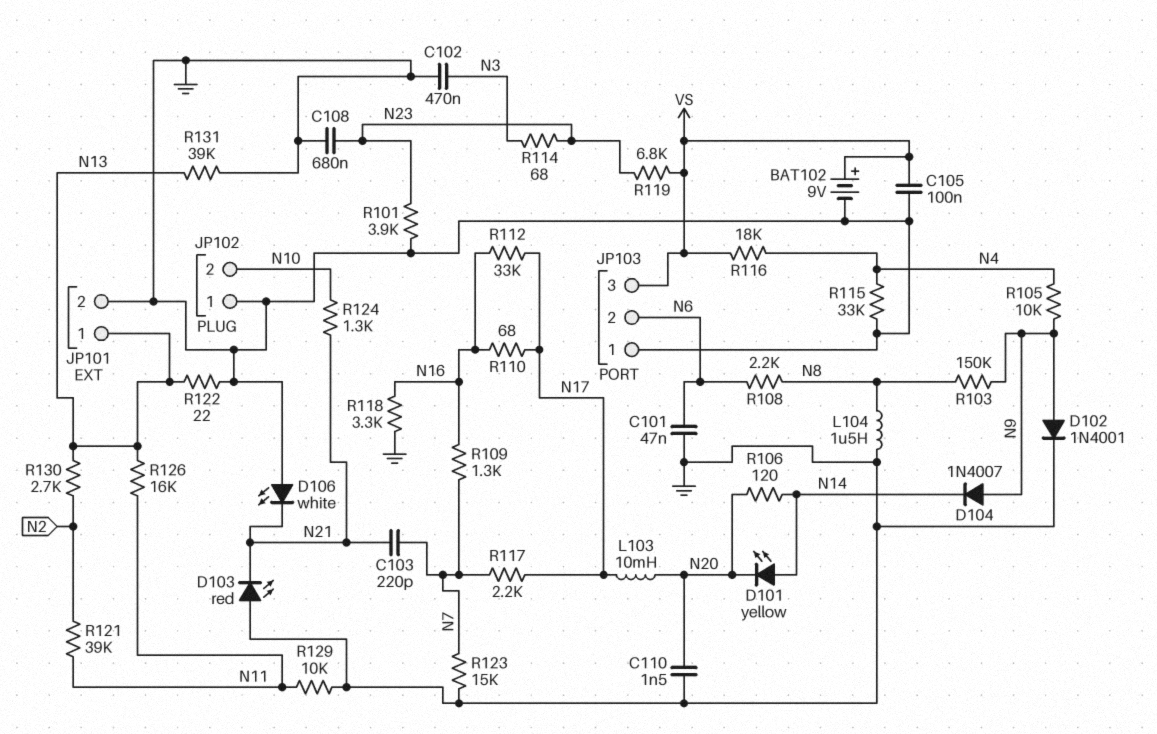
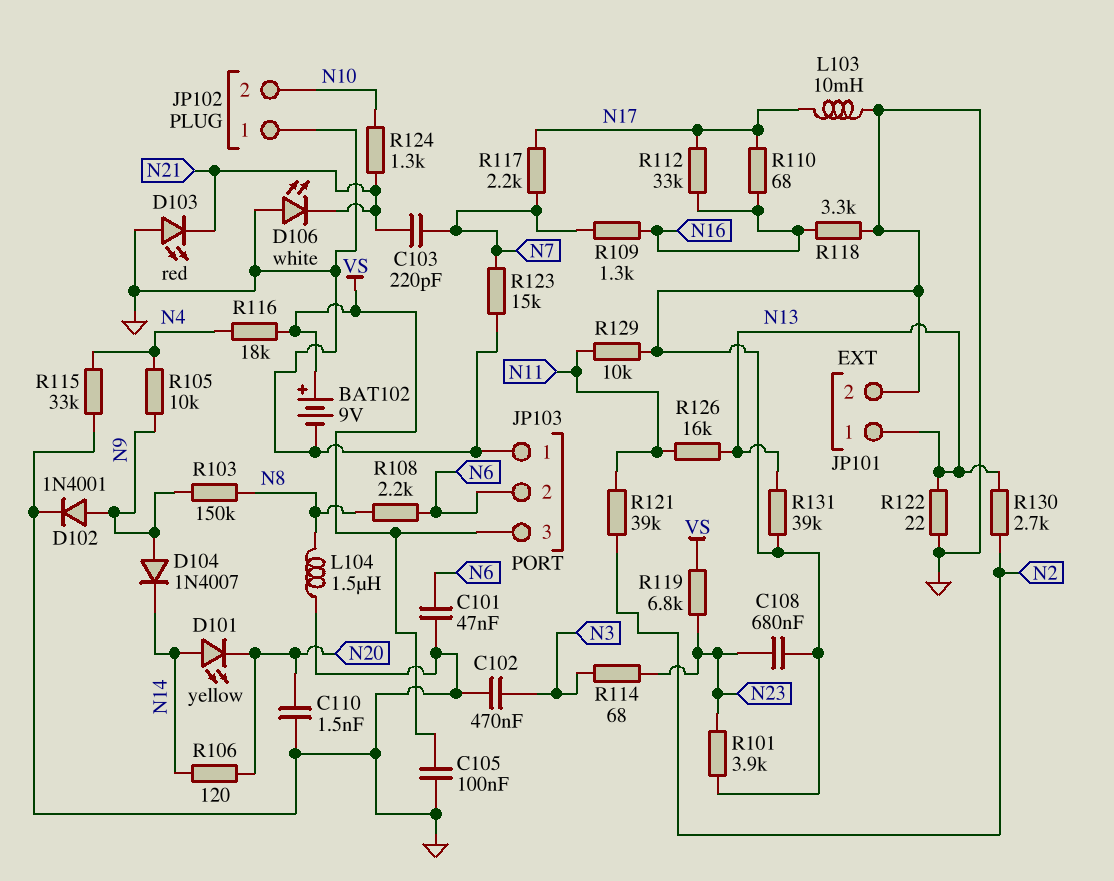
L103: 10mH (N17, N20) -> 10mH (GND, N17)

